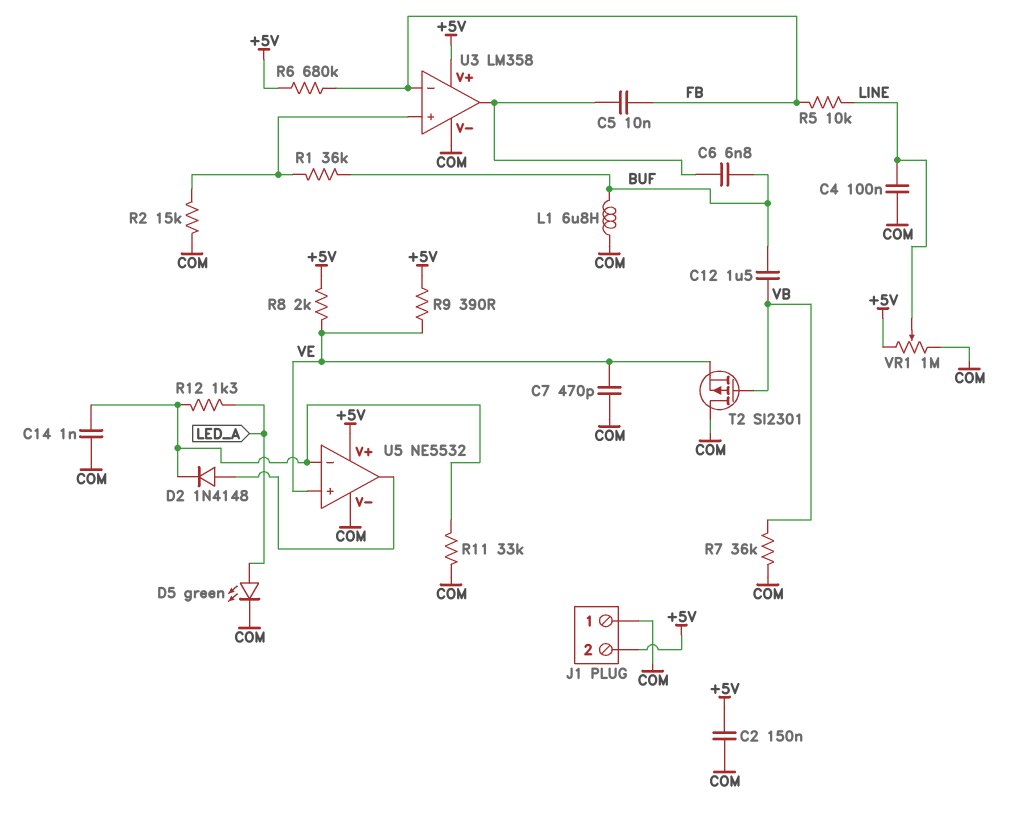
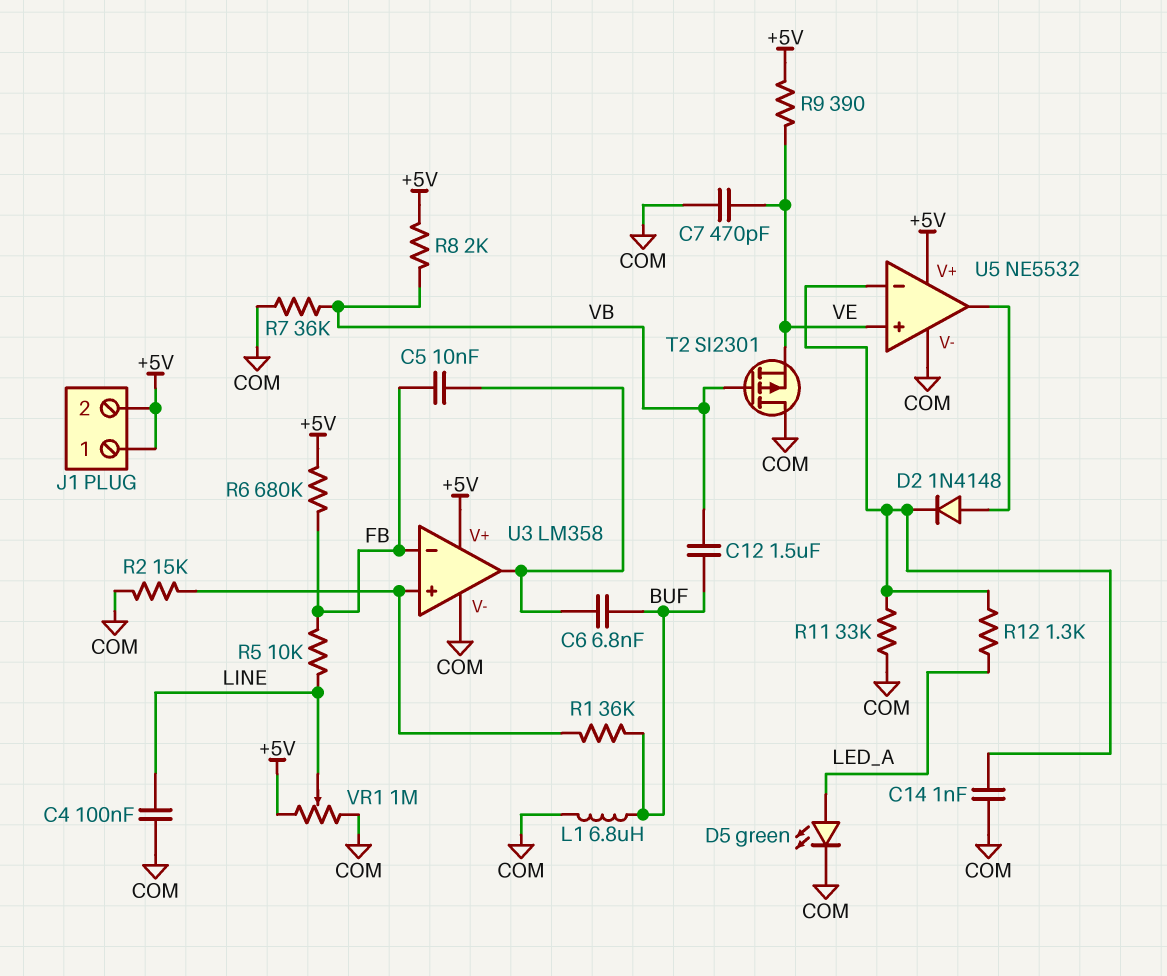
C2: 150nF (+5V, COM) -> none
J1 pin 1: COM -> +5V
R8: 2k (+5V, VE) -> 2k (+5V, VB)

